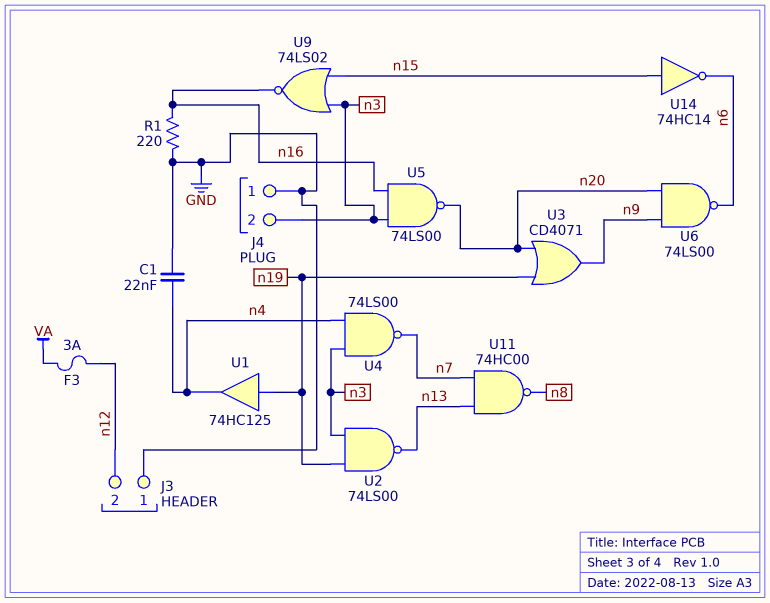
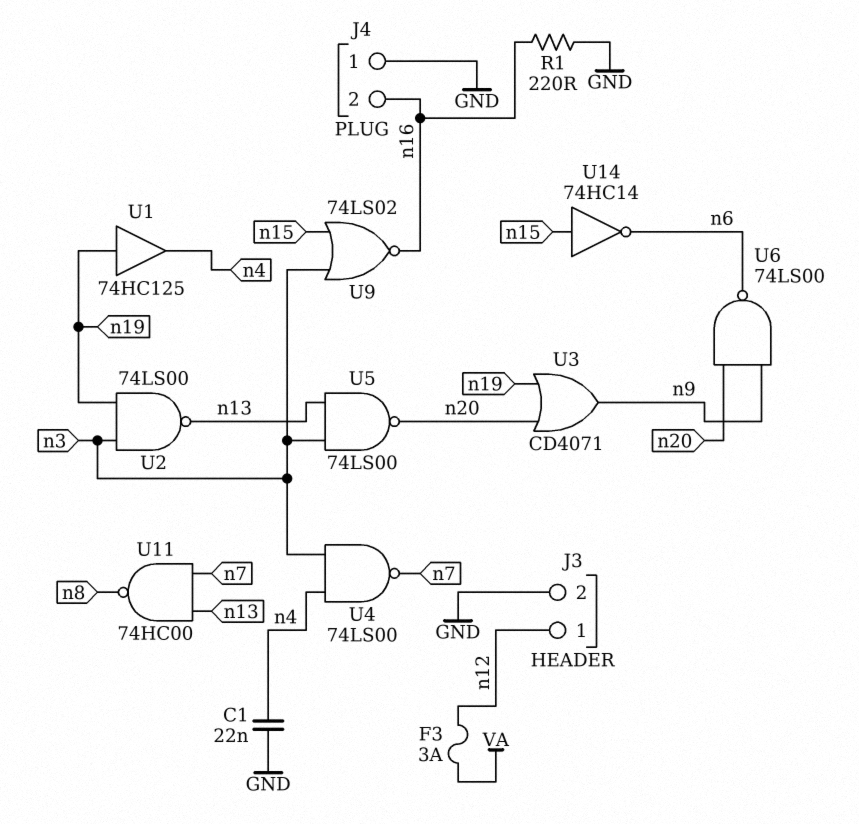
J3 pin 1: GND -> n12
J3 pin 2: n12 -> GND
J4 pin 2: n3 -> n16
U5: NAND 74LS00 (in n3, in n16, out n20) -> NAND 74LS00 (in n3, in n13, out n20)

